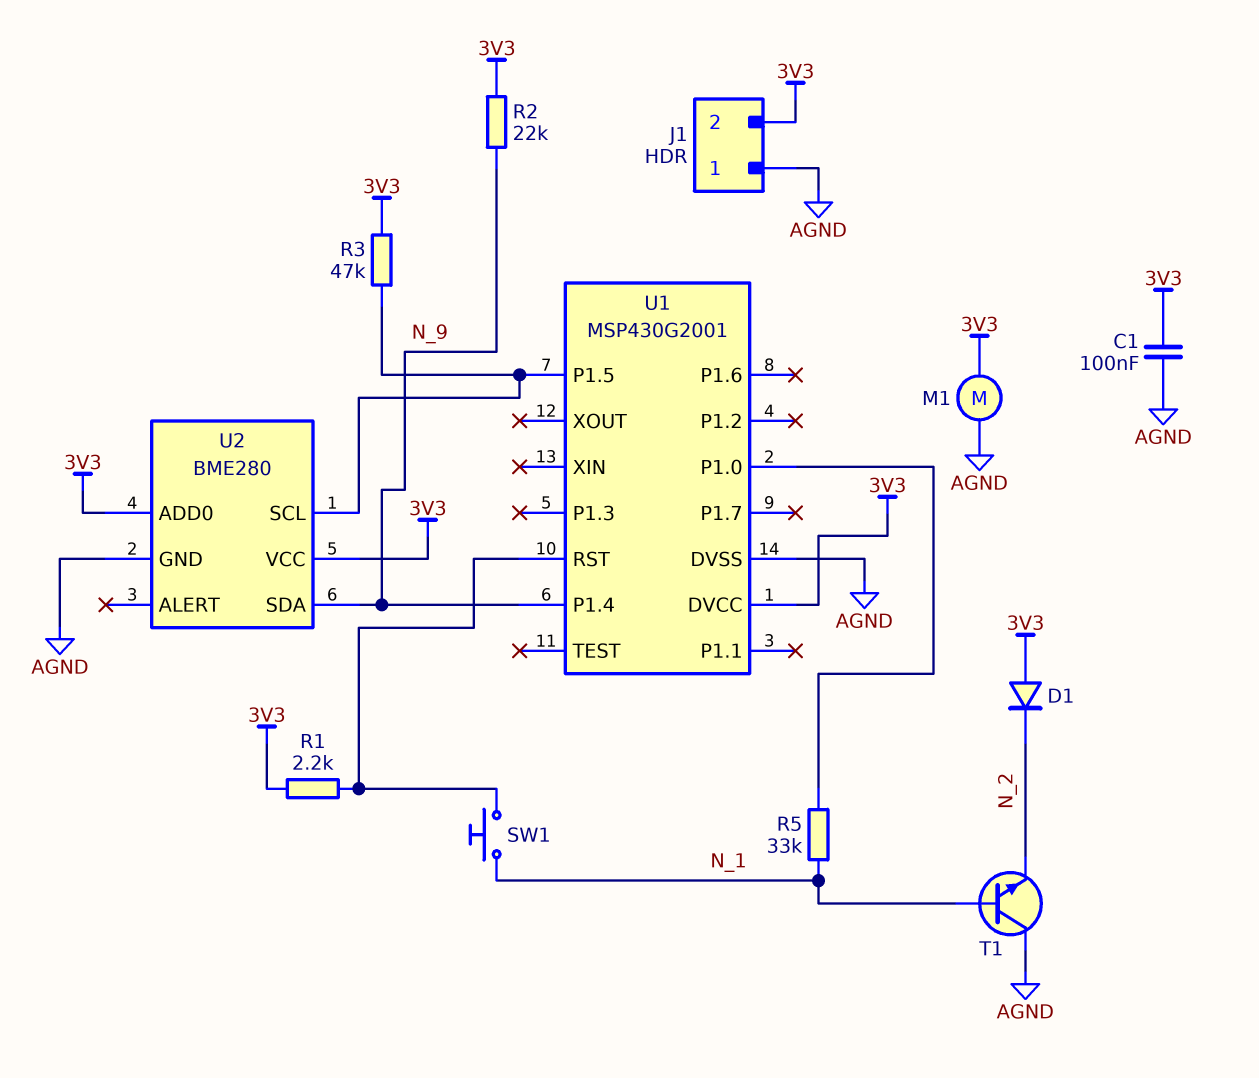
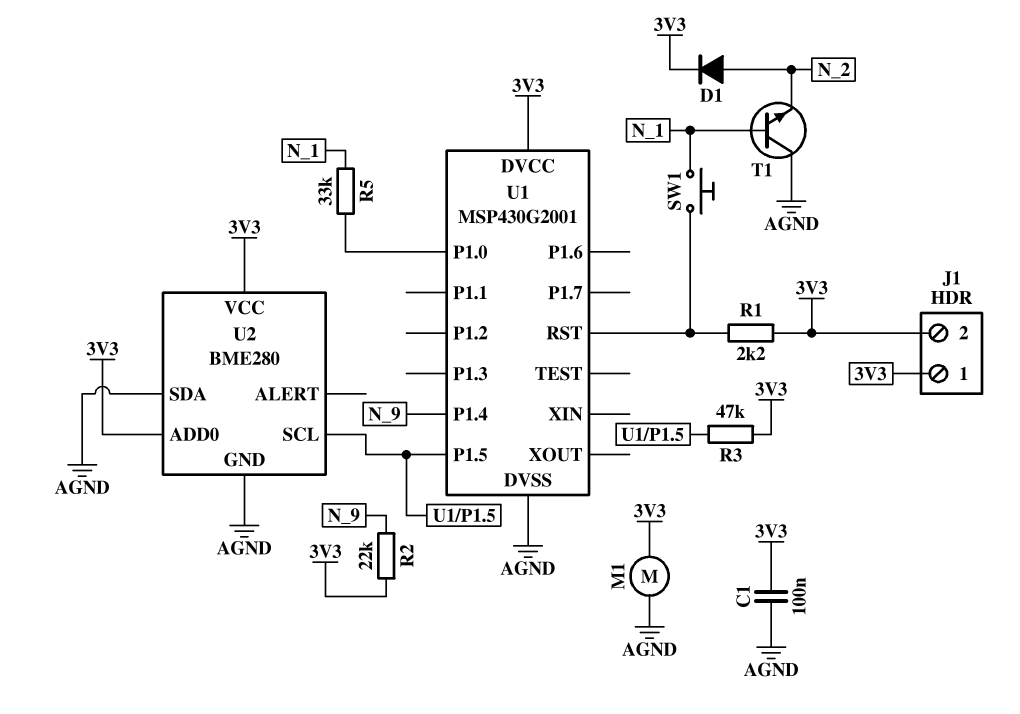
D1: diode (A 3V3, K N_2) -> diode (A N_2, K 3V3)
J1 pin 1: AGND -> 3V3
U2 pin SDA: N_9 -> AGND

